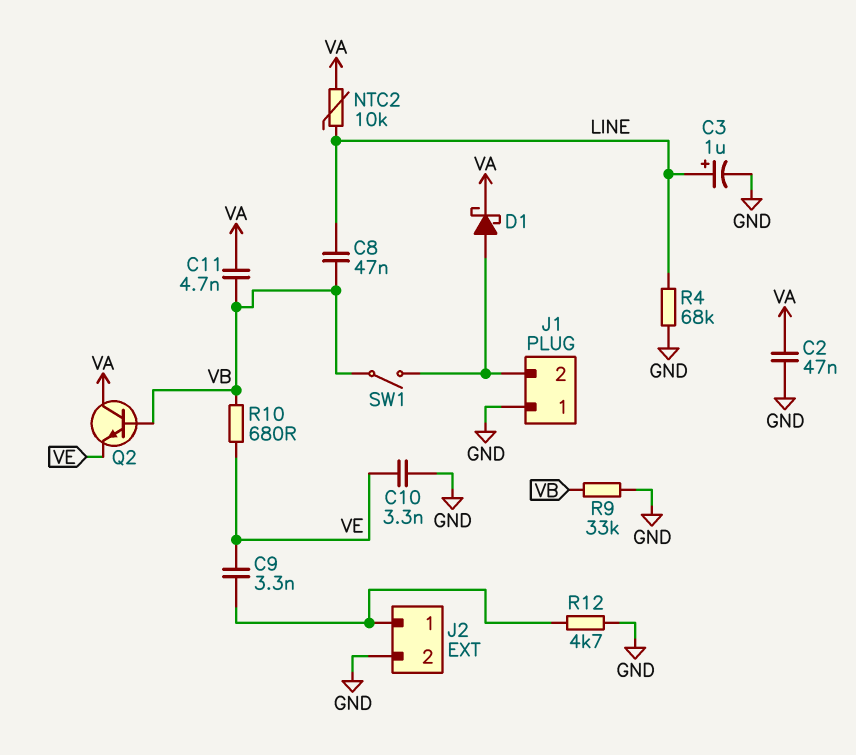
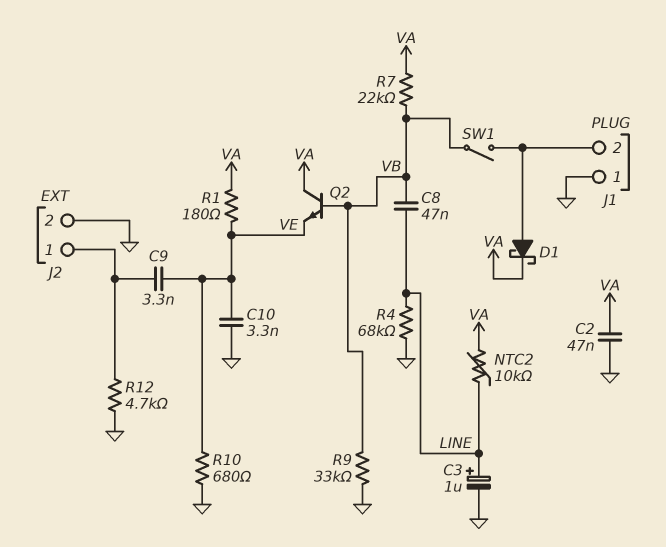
C11: 4.7nF (VA, VB) -> none
R1: none -> 180 (VA, VE)
R7: none -> 22k (VA, VB)
R10: 680 (VB, VE) -> 680 (GND, VE)

